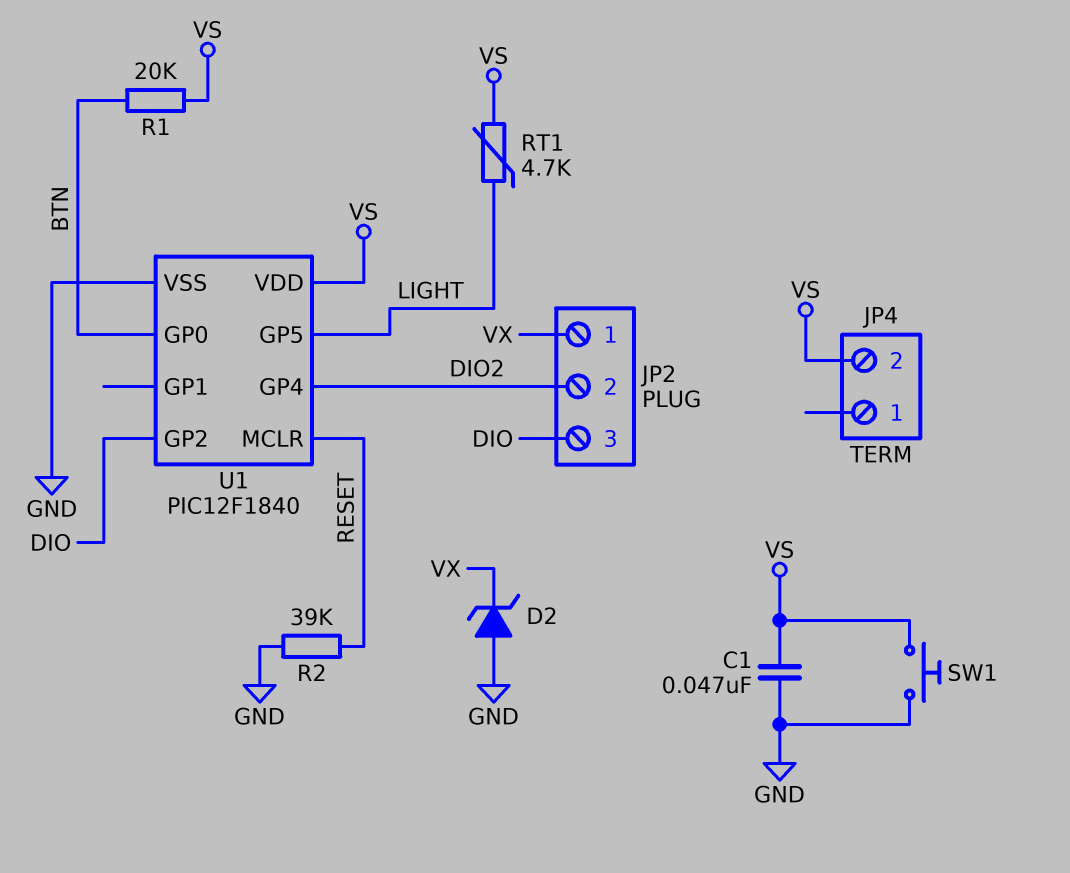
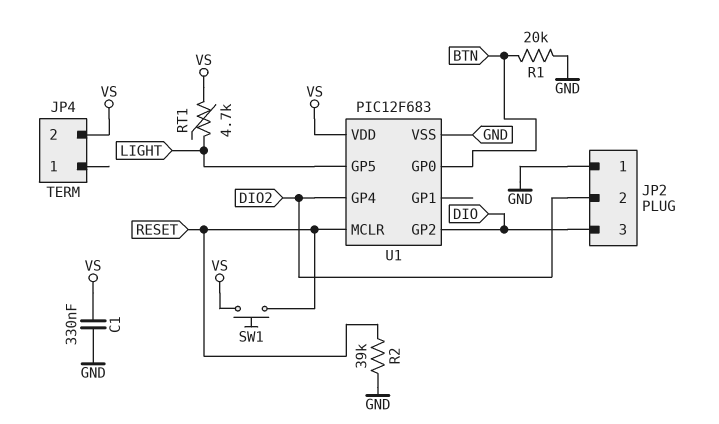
C1: 47nF (GND, VS) -> 330nF (GND, VS)
D2: zener (A GND, K VX) -> none
JP2 pin 1: VX -> GND
R1: 20k (BTN, VS) -> 20k (BTN, GND)
SW1: button (GND, VS) -> button (RESET, VS)
U1: PIC12F1840 -> PIC12F683

